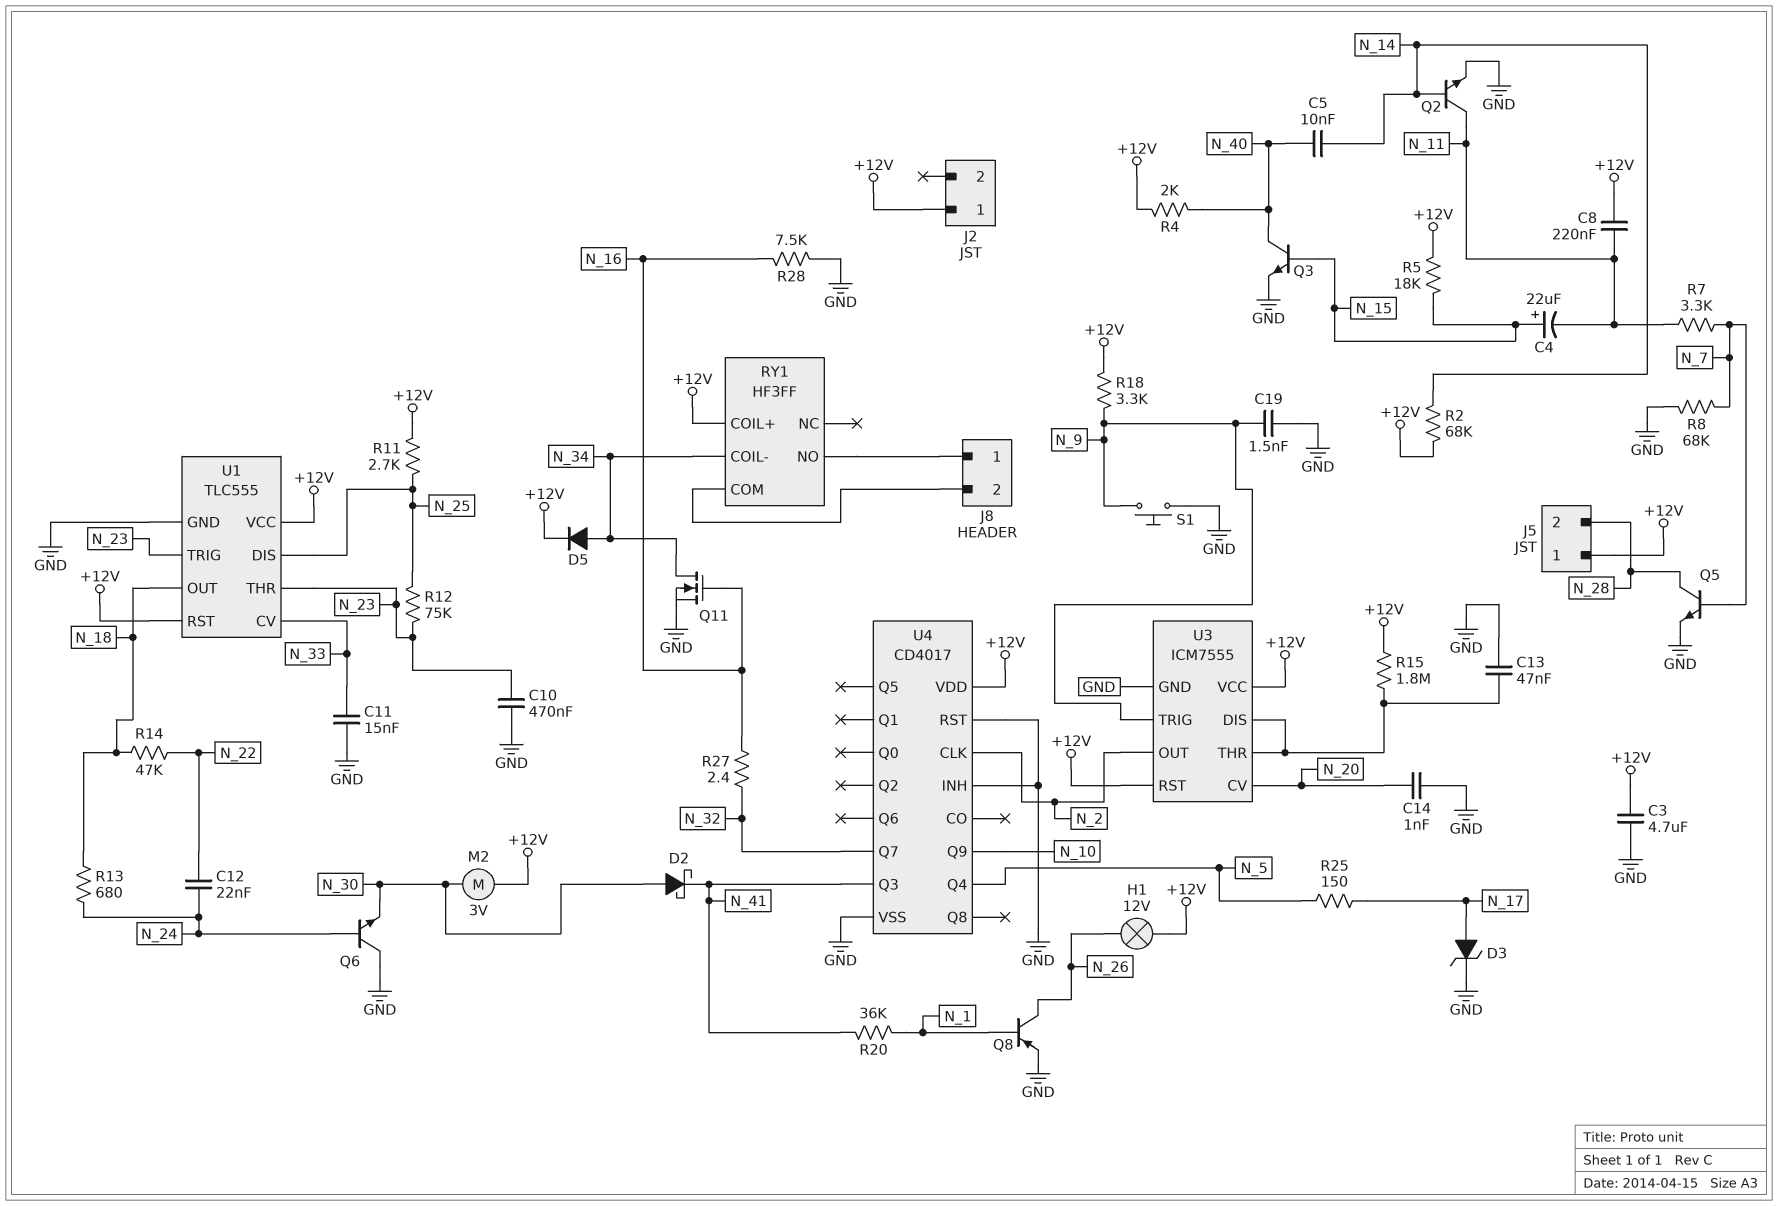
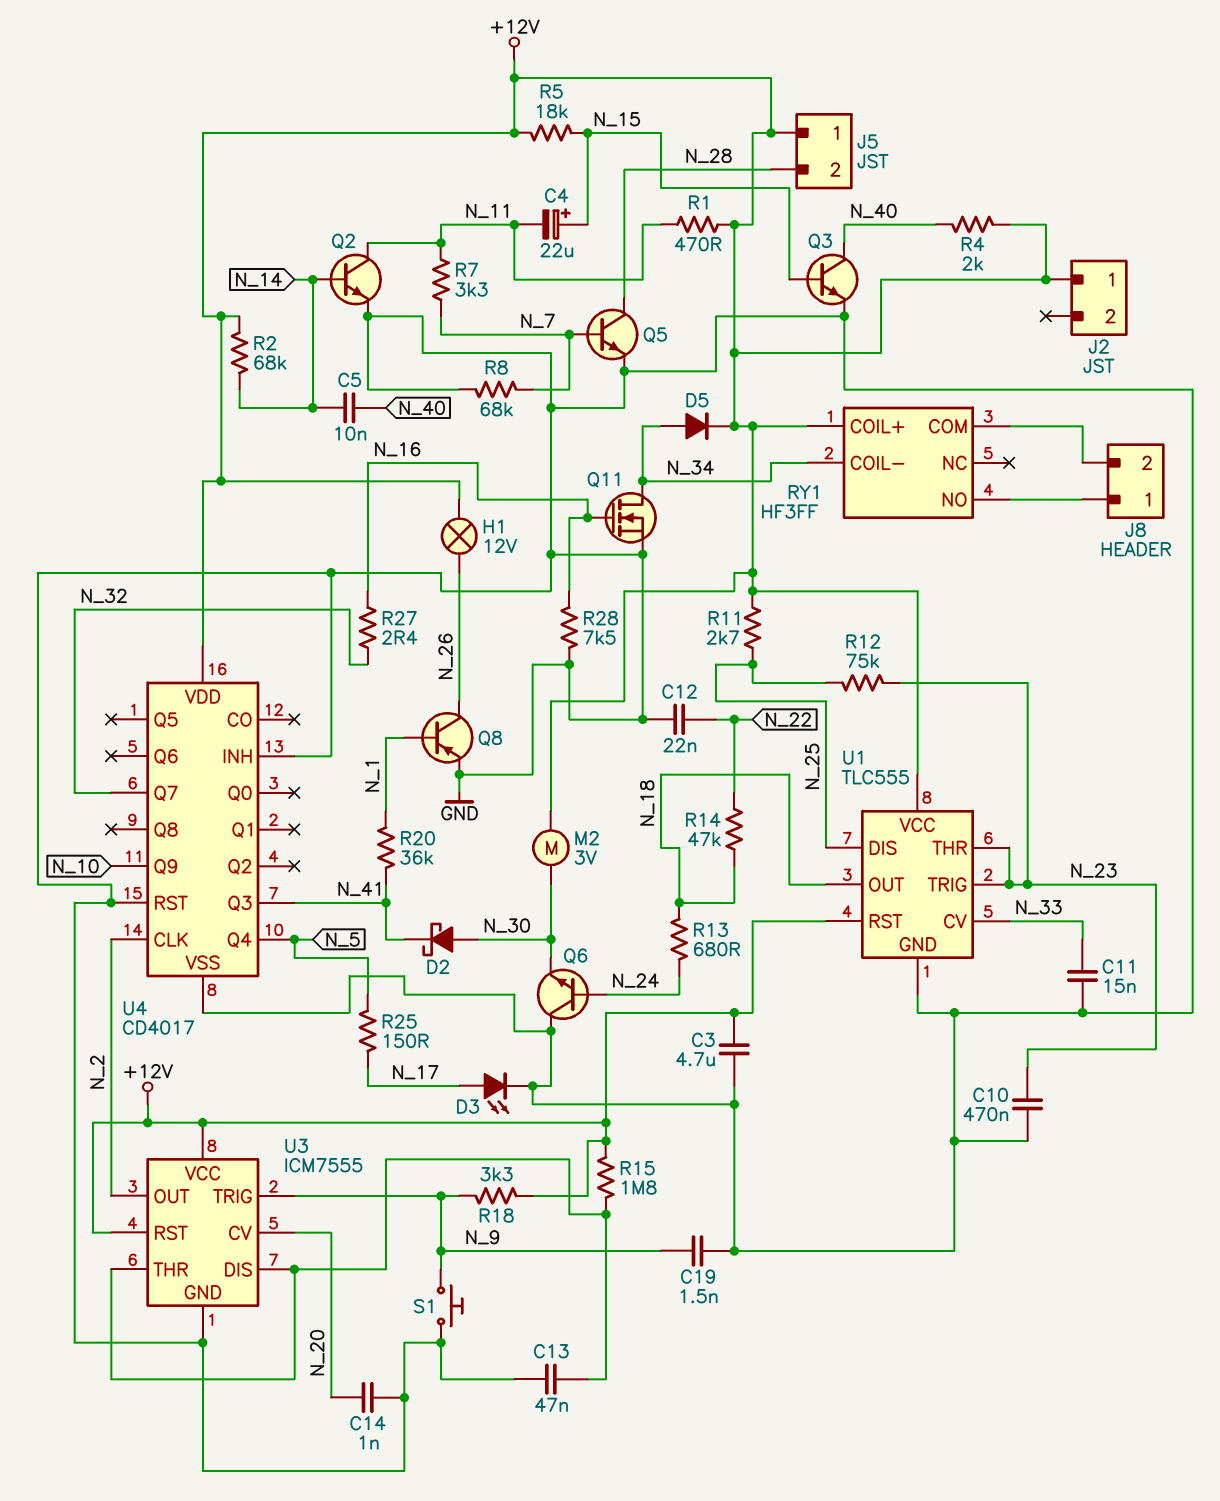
C8: 220nF (+12V, N_11) -> none
C12: 22nF (N_22, N_24) -> 22nF (GND, N_22)
D3: zener (A N_17, K GND) -> LED (A N_17, K GND)
R1: none -> 470 (+12V, N_11)

